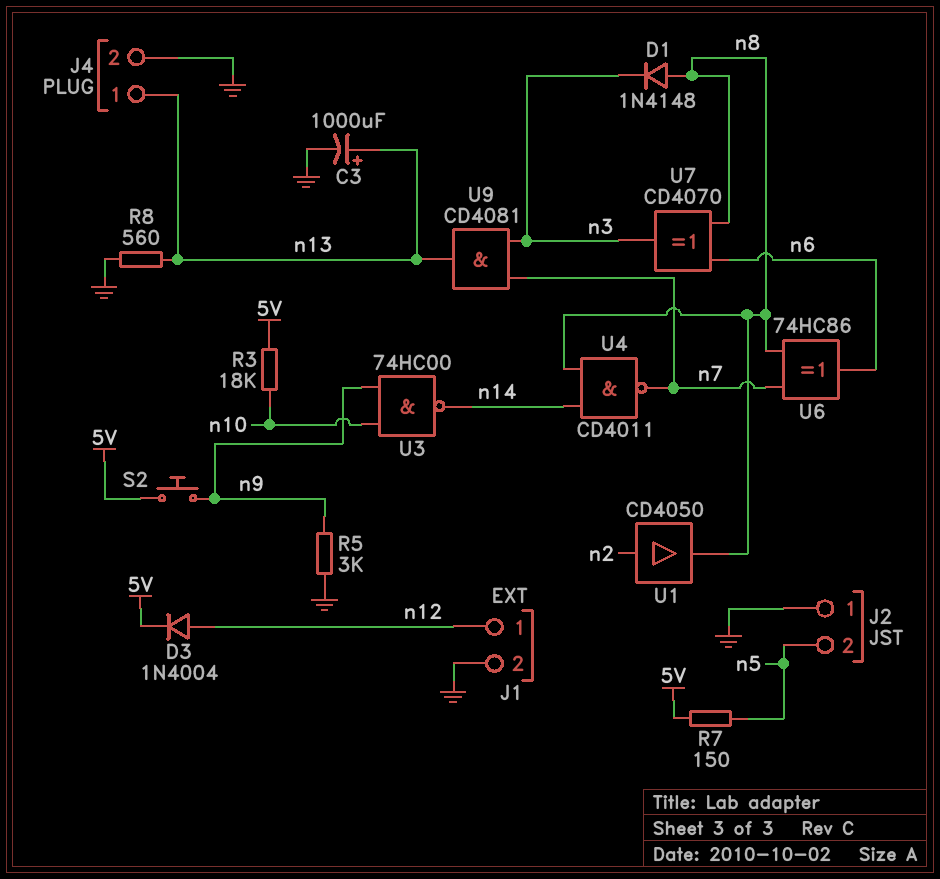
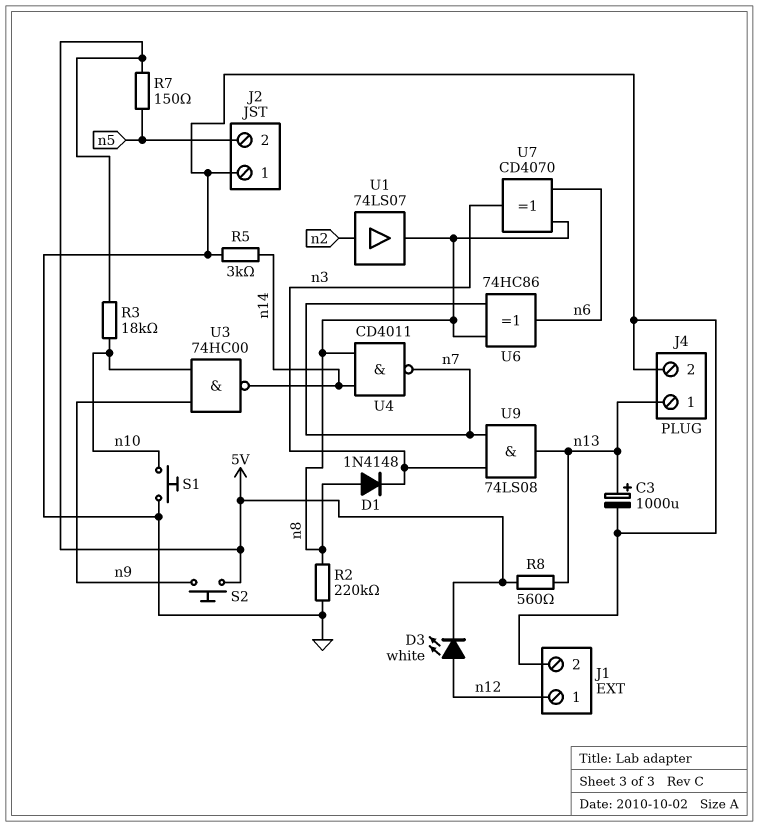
D3: diode 1N4004 (A n12, K 5V) -> LED white (A n12, K 5V)
R2: none -> 220k (GND, n8)
R5: 3k (GND, n9) -> 3k (GND, n14)
R8: 560 (GND, n13) -> 560 (5V, n13)
S1: none -> button (GND, n10)
U1: buffer CD4050 (in n2, out n8) -> buffer 74LS07 (in n2, out n8)
U9: AND CD4081 (in n3, in n7, out n13) -> AND 74LS08 (in n3, in n7, out n13)

